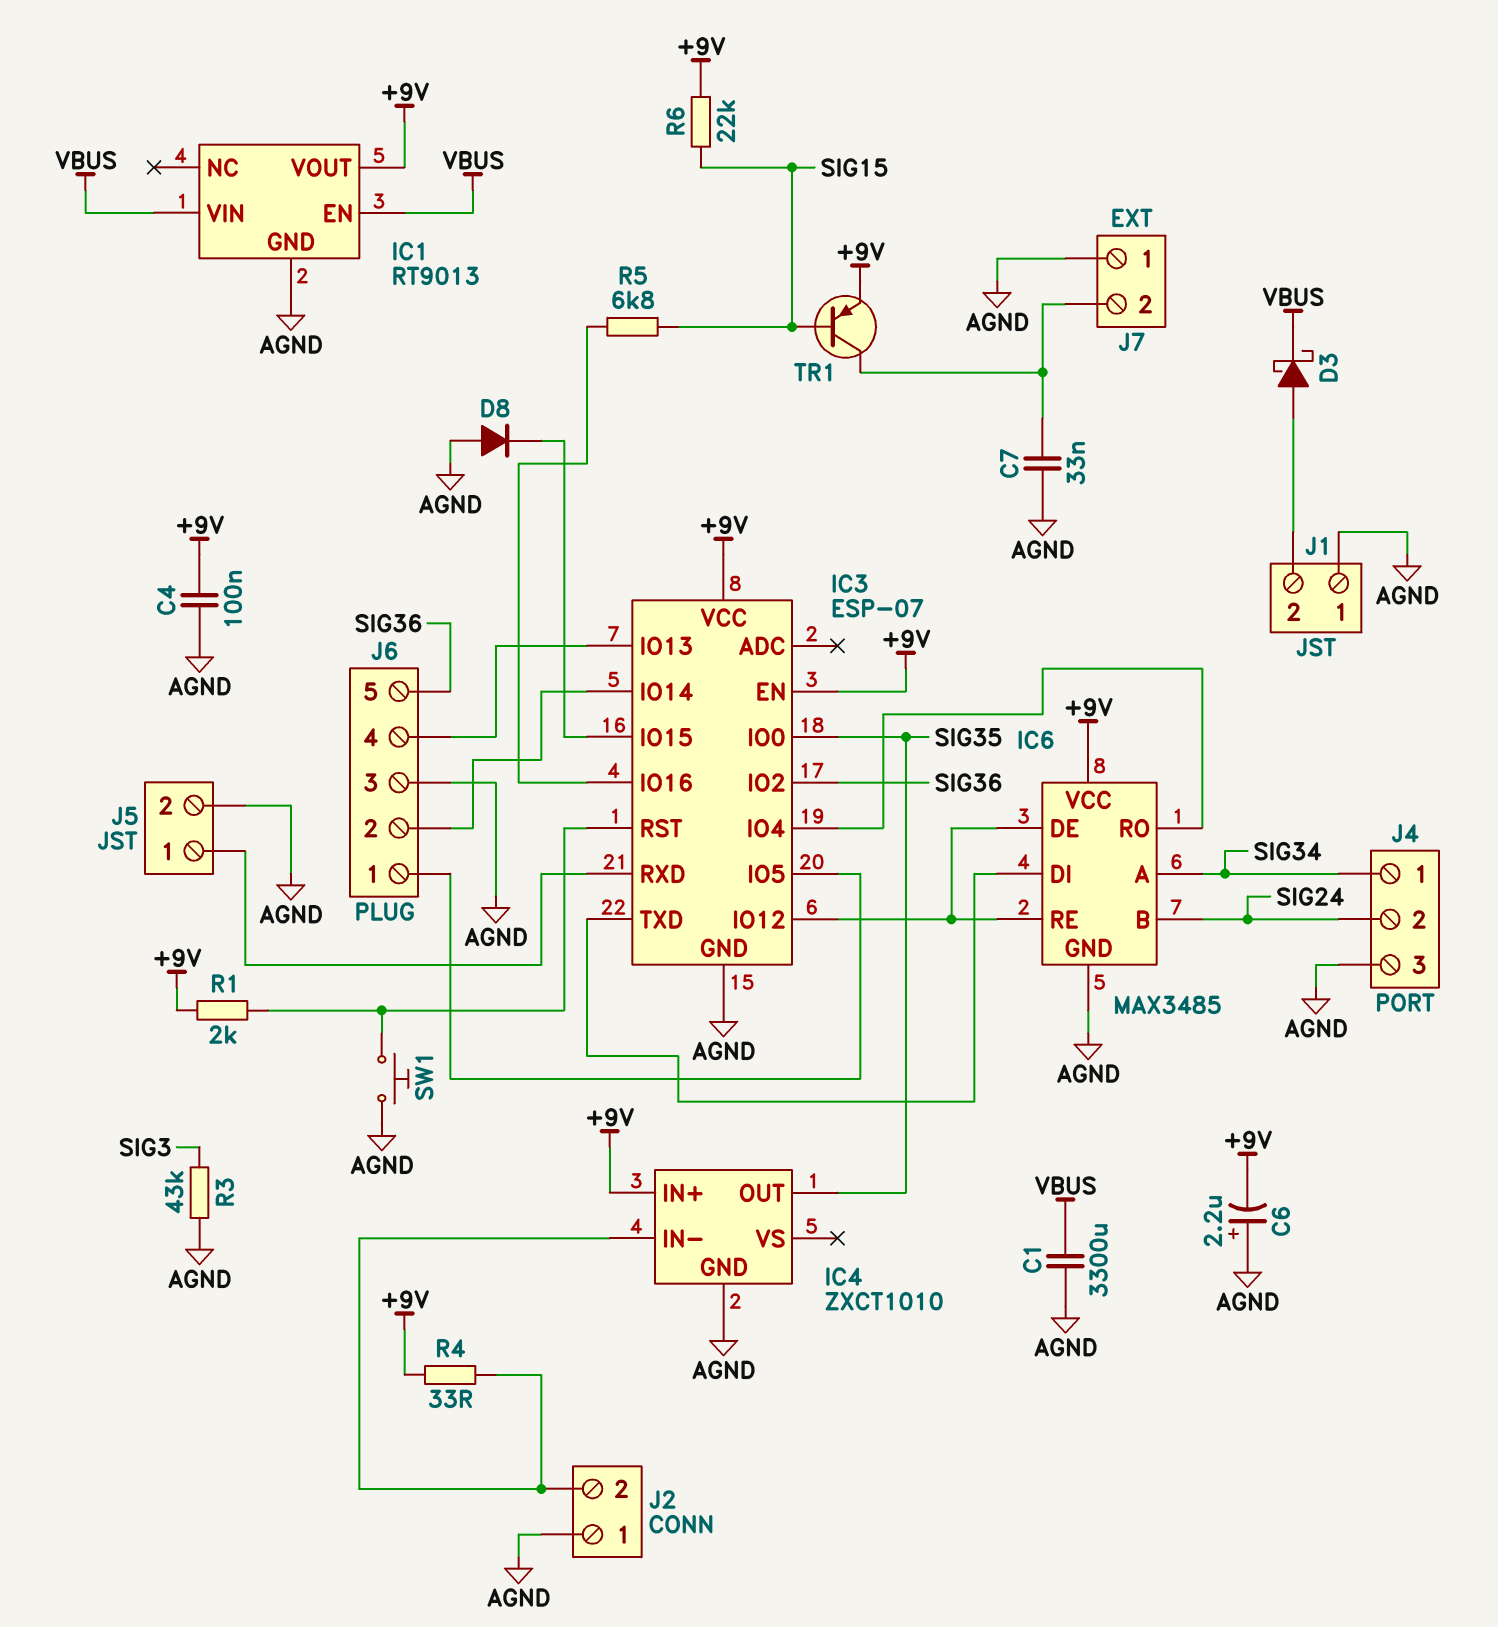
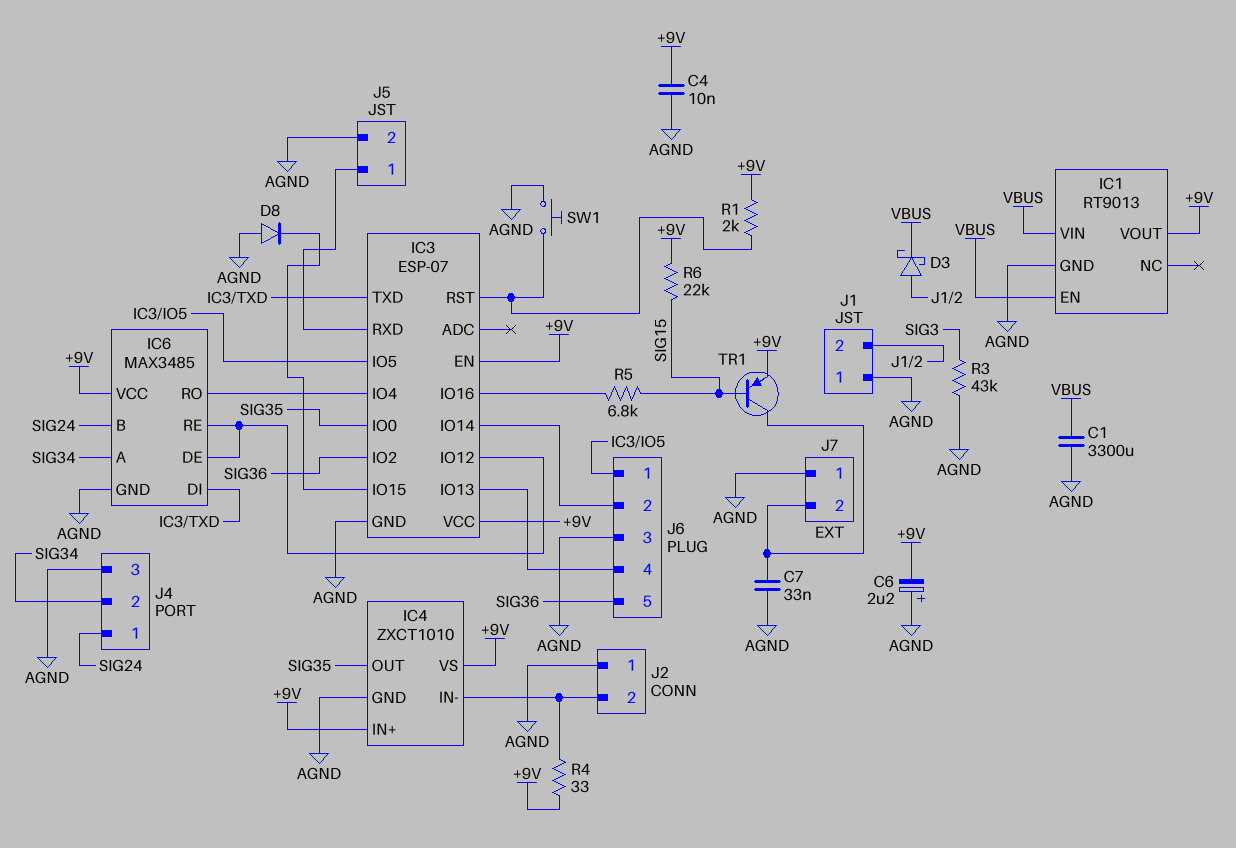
C4: 100nF (+9V, AGND) -> 10nF (+9V, AGND)
IC4 pin VS: none -> +9V
J4 pin 1: SIG34 -> SIG24
J4 pin 2: SIG24 -> SIG34

